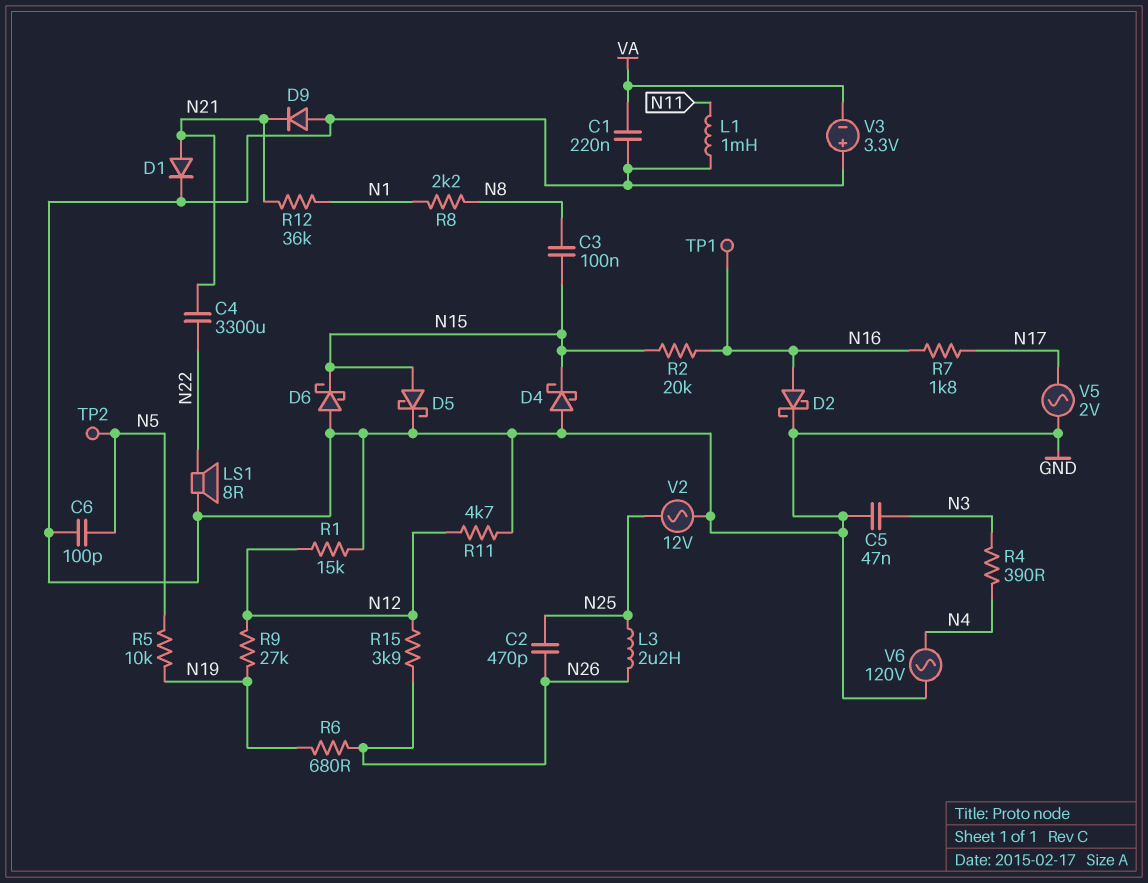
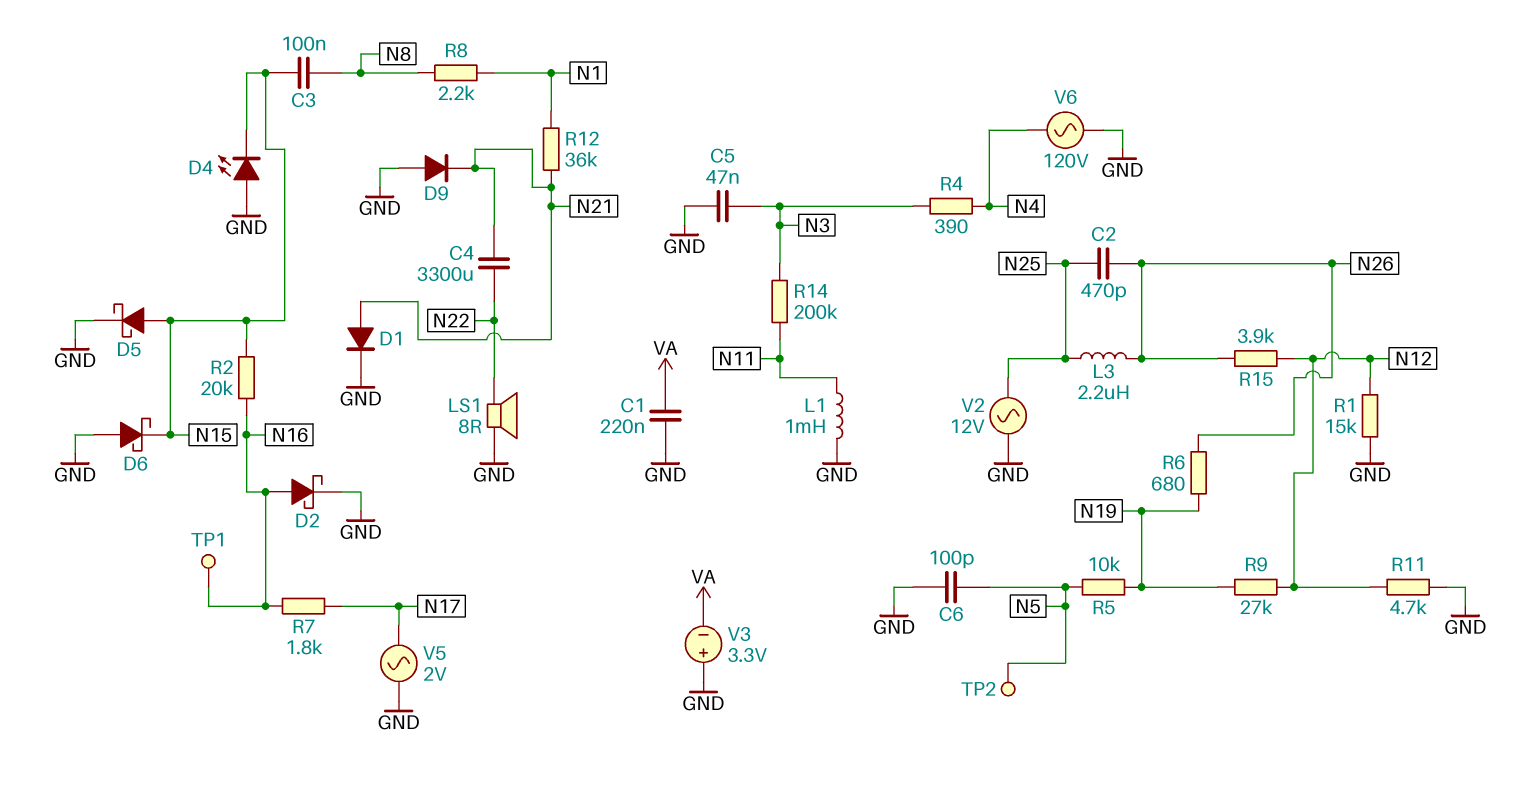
D4: schottky (A GND, K N15) -> LED (A GND, K N15)
R14: none -> 200k (N3, N11)

